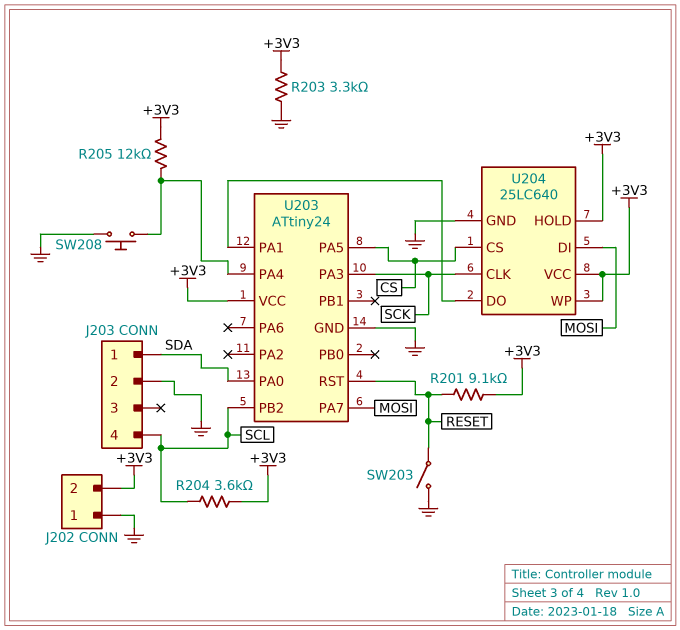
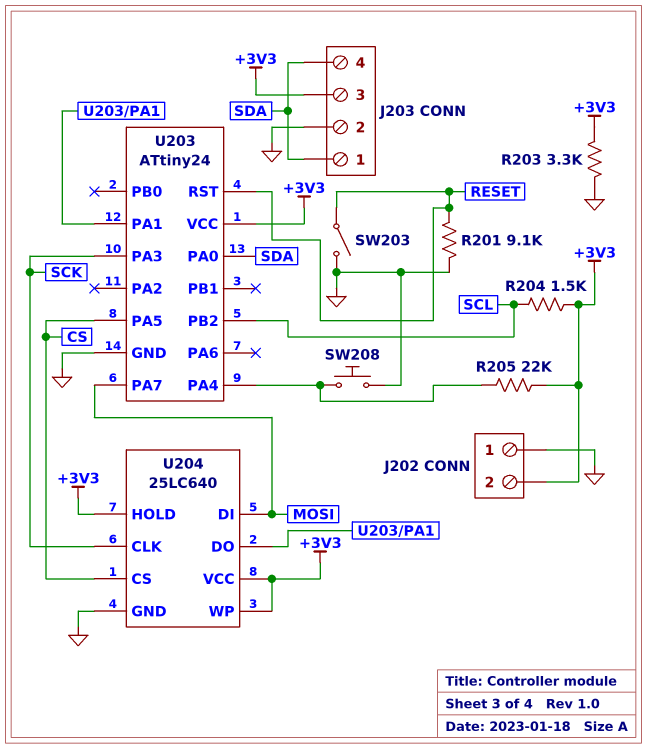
J203 pin 3: none -> +3V3
J203 pin 4: SCL -> SDA
R201: 9.1k (+3V3, RESET) -> 9.1k (GND, RESET)
R204: 3.6k (+3V3, SCL) -> 1.5k (+3V3, SCL)
R205: 12k (+3V3, U203/PA4) -> 22k (+3V3, U203/PA4)

